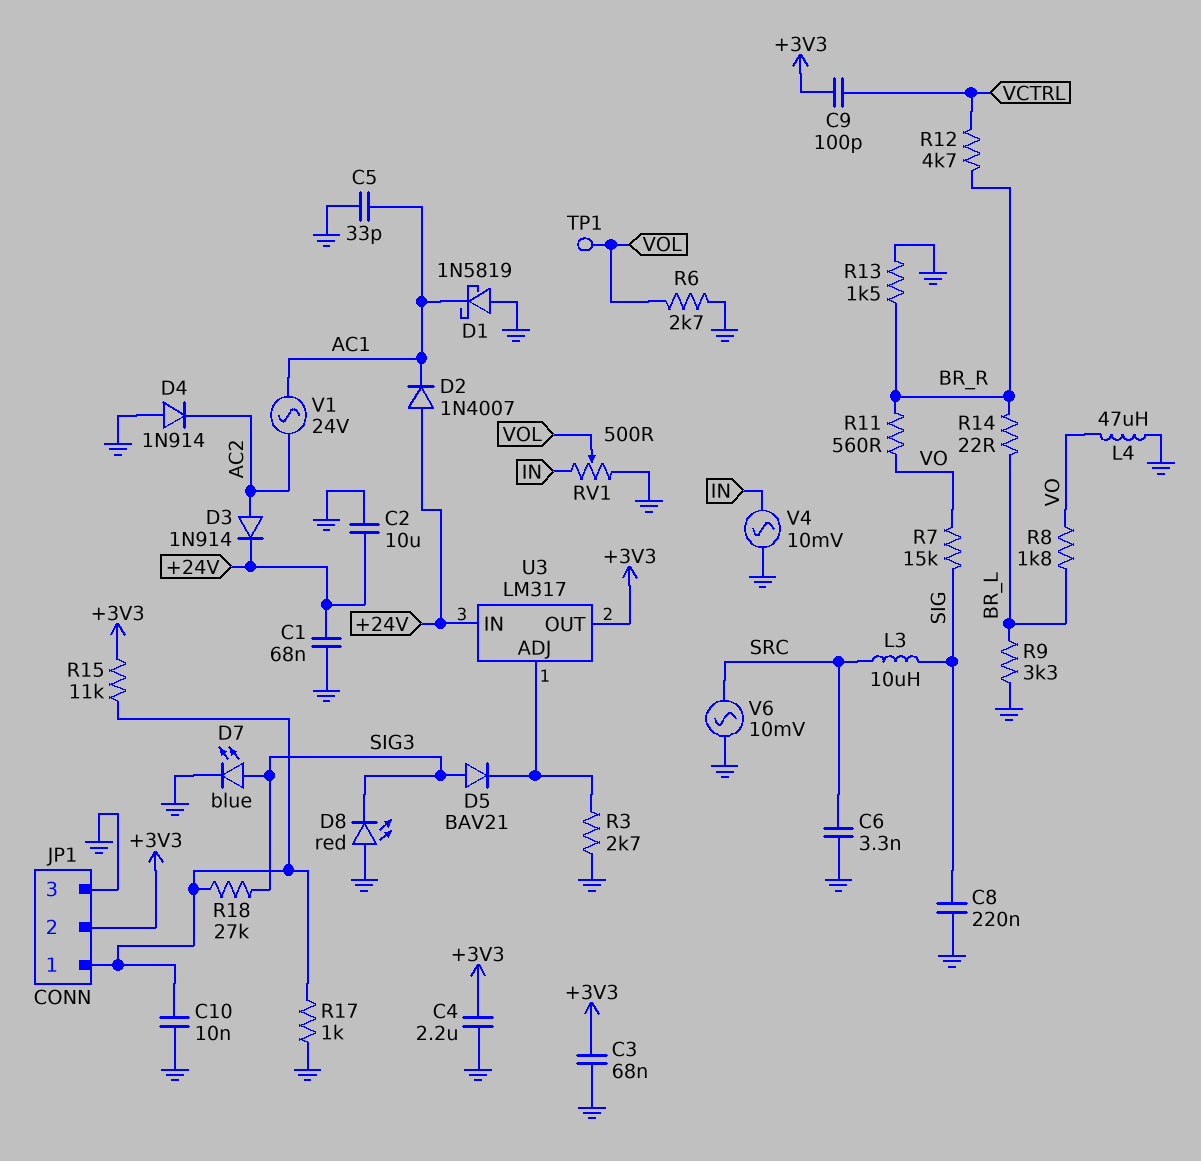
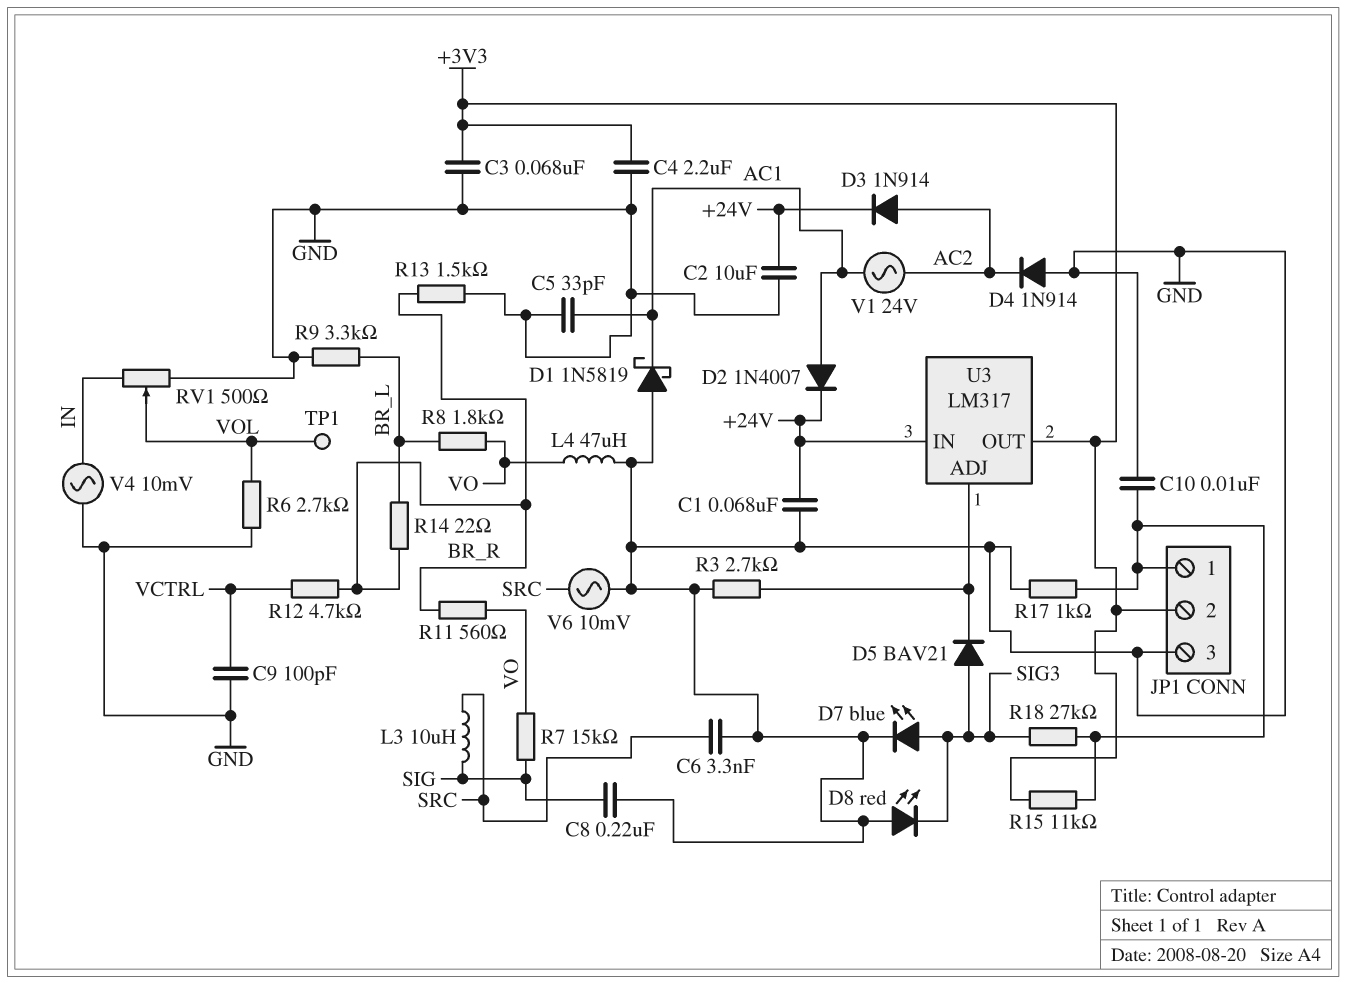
C9: 100pF (+3V3, VCTRL) -> 100pF (GND, VCTRL)
D2: diode 1N4007 (A +24V, K AC1) -> diode 1N4007 (A AC1, K +24V)

